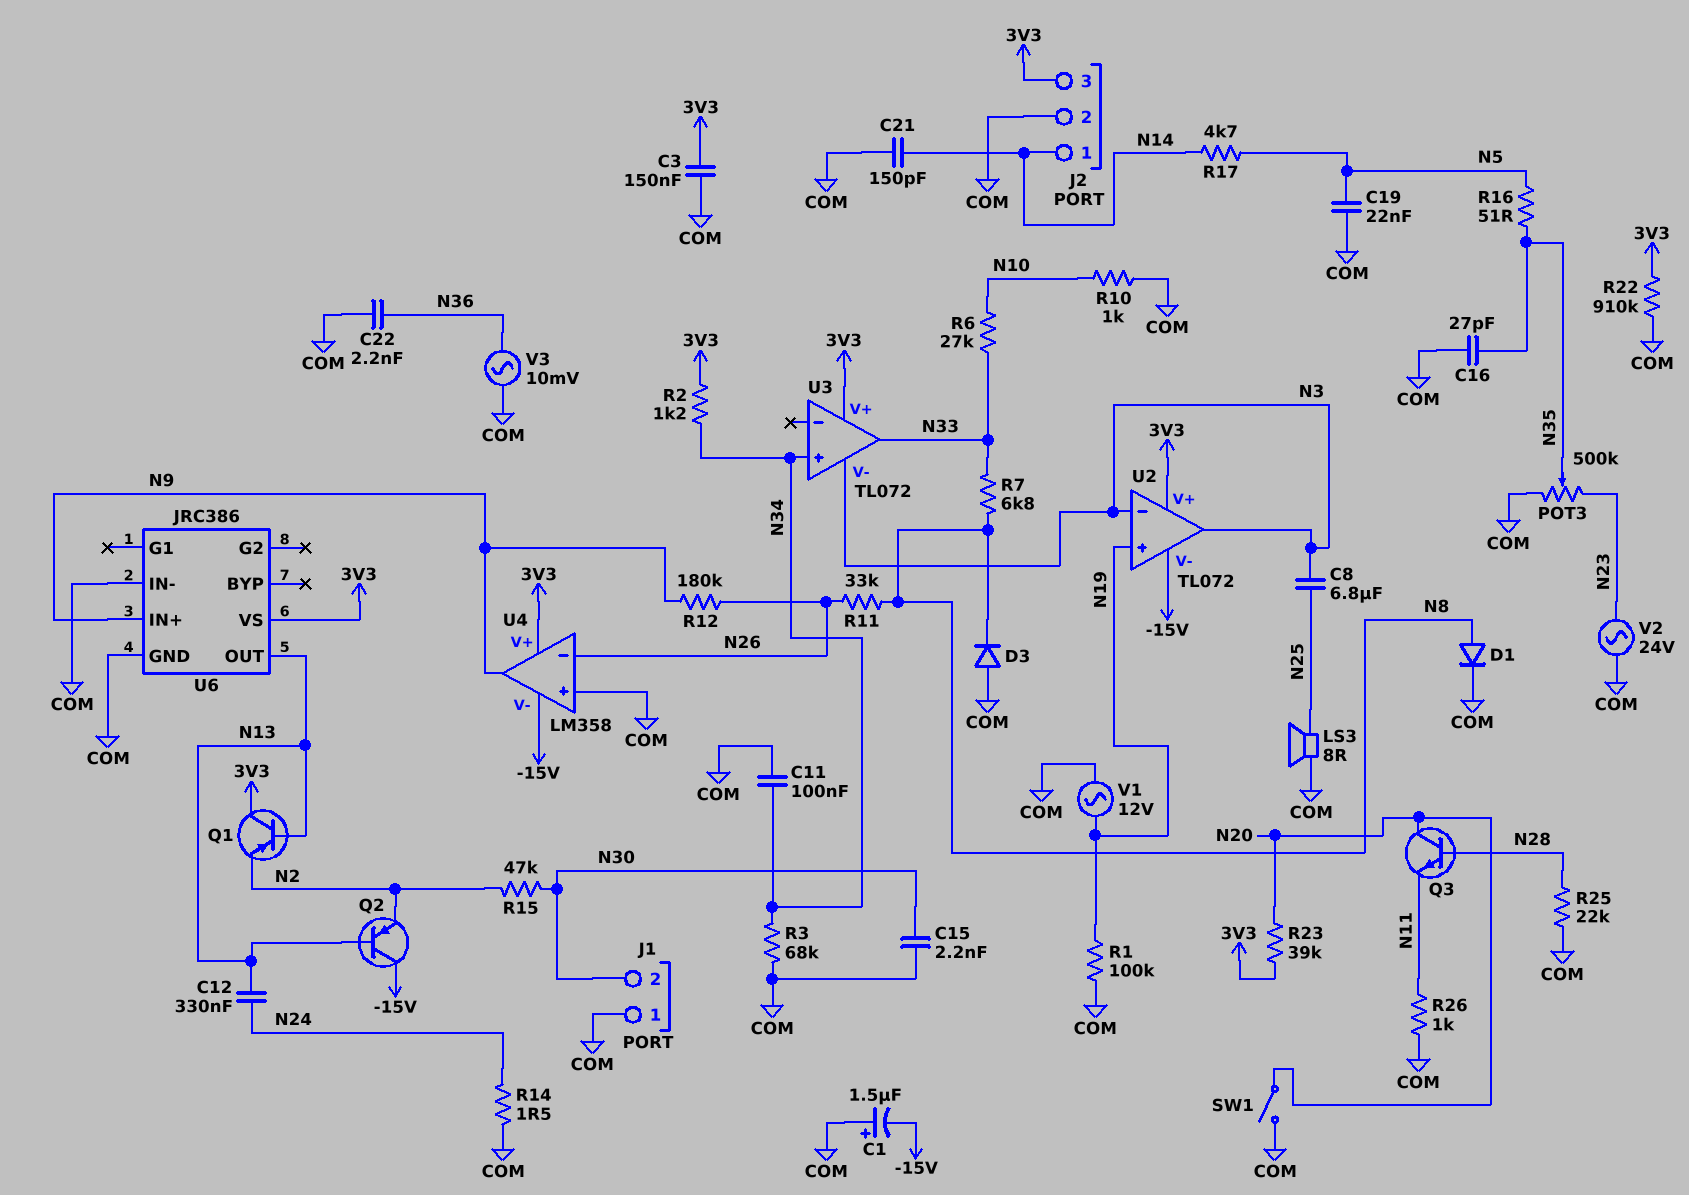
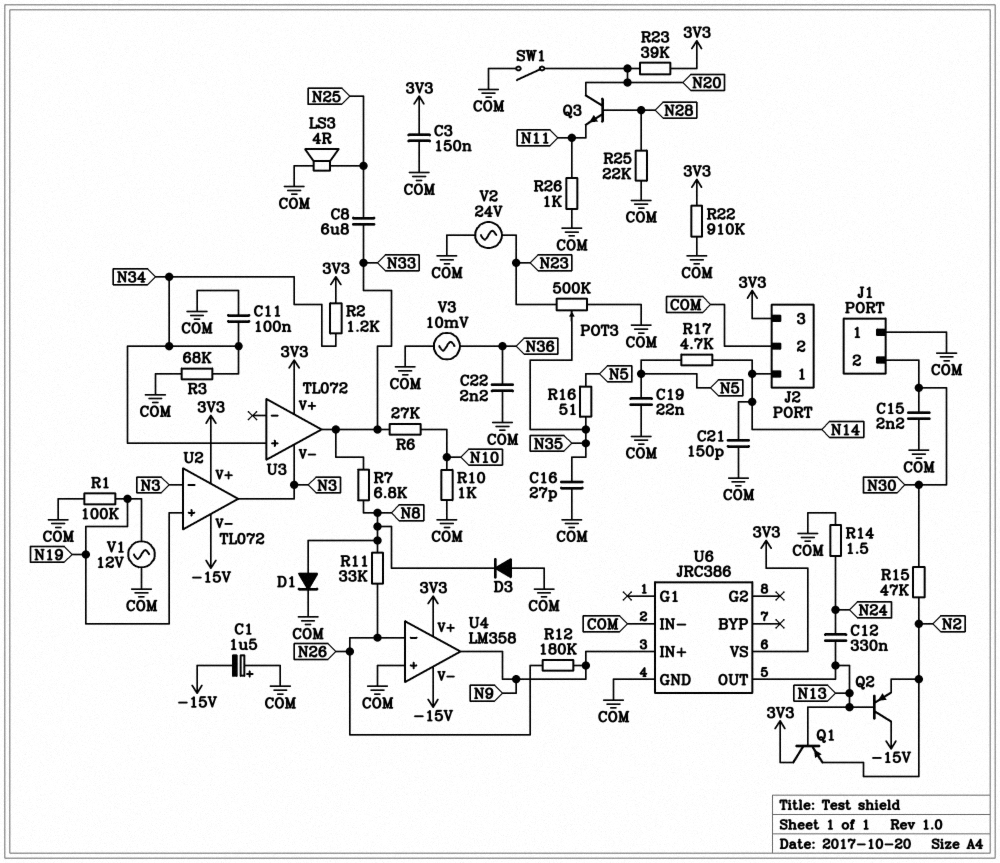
C8: 6.8uF (N3, N25) -> 6.8uF (N25, N33)
LS3: speaker 8R (COM, N25) -> speaker 4R (COM, N25)

